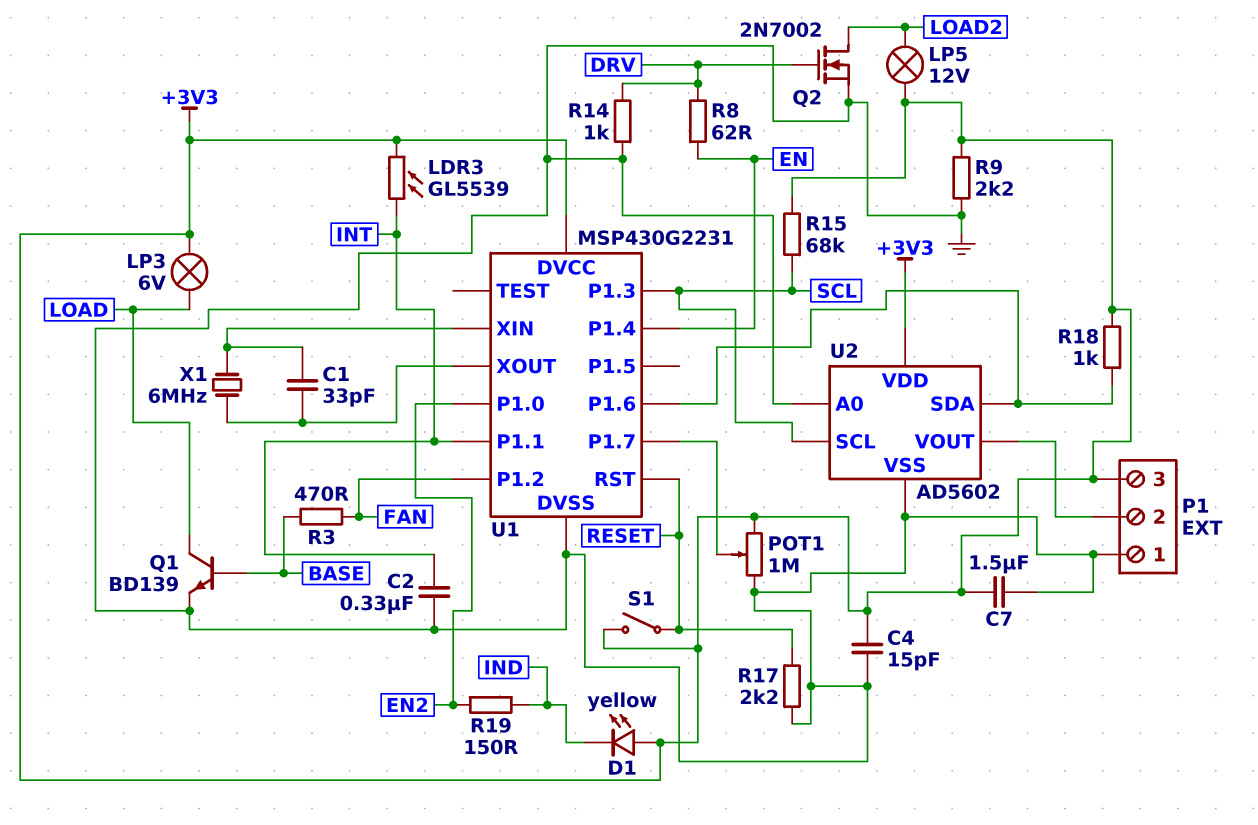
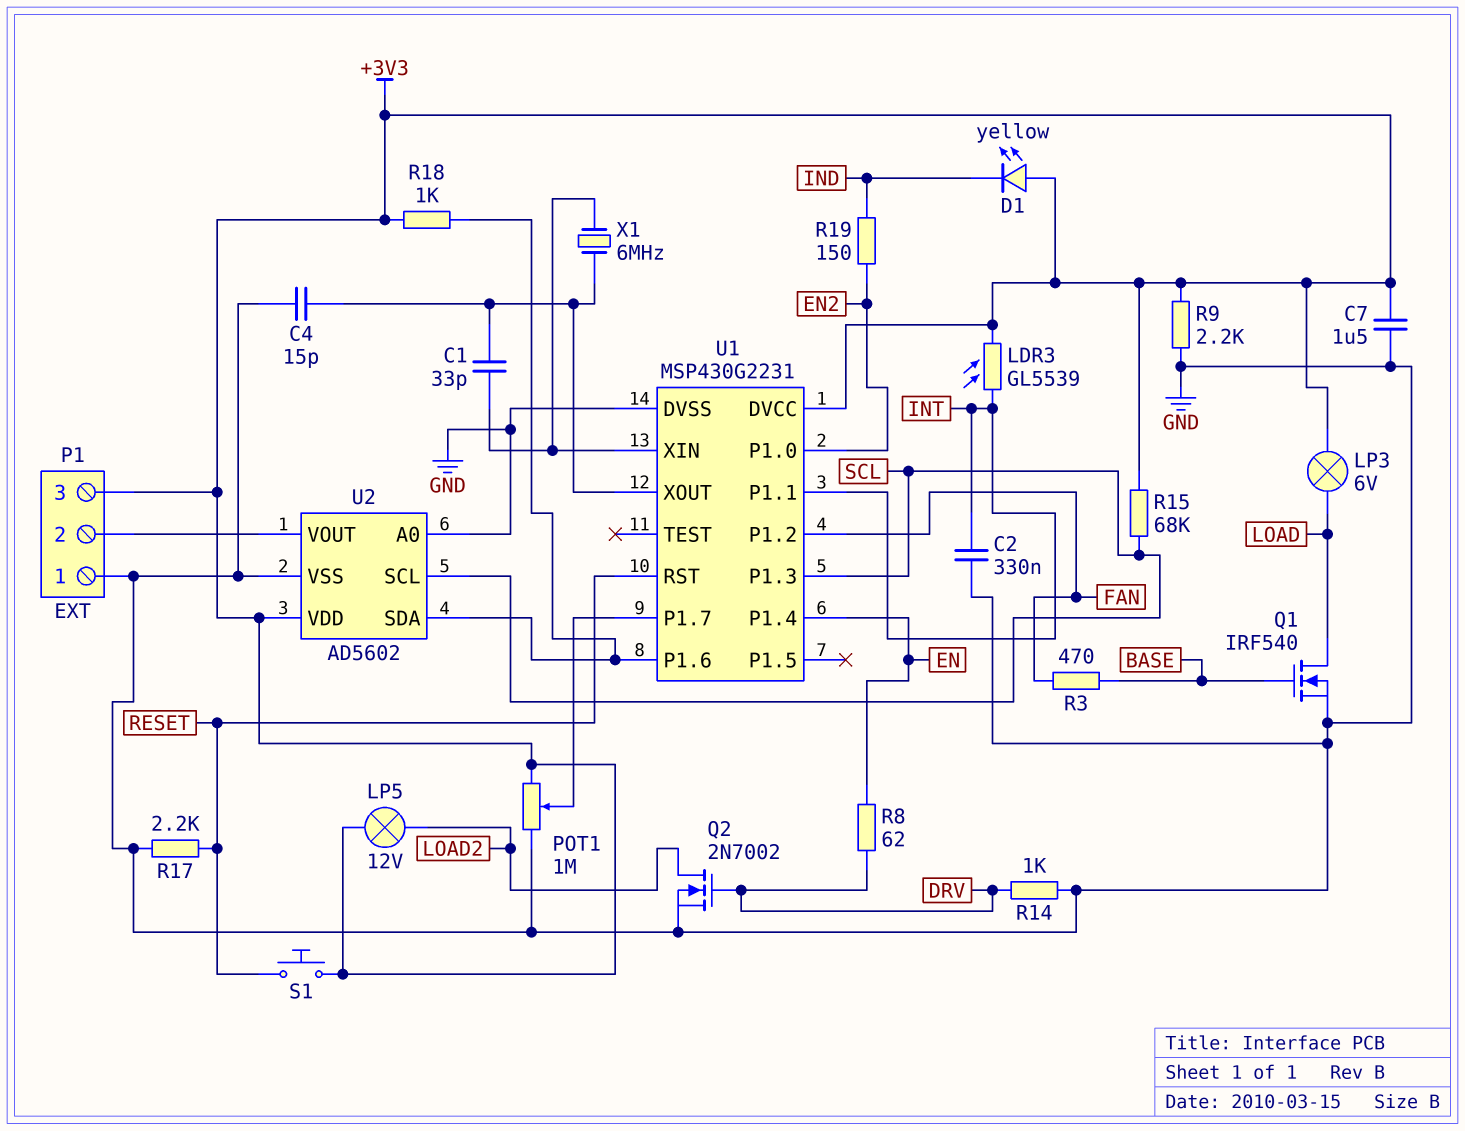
C4: 15pF (+3V3, GND) -> 15pF (GND, U1/XOUT)
Q1: NPN BD139 (B BASE, C LOAD, E GND) -> NMOS IRF540 (G BASE, D LOAD, S GND)
S1: switch (+3V3, RESET) -> button (+3V3, RESET)

